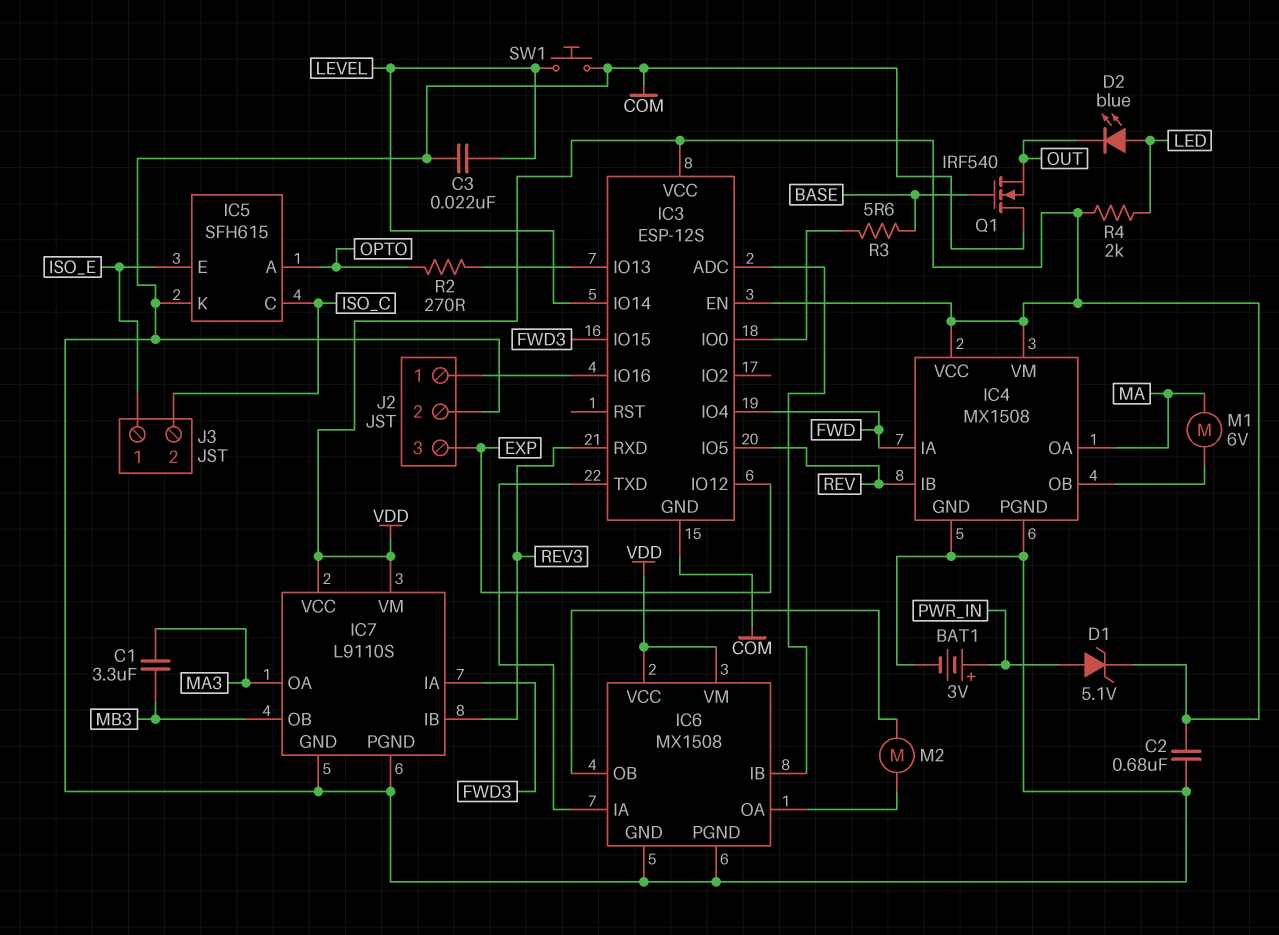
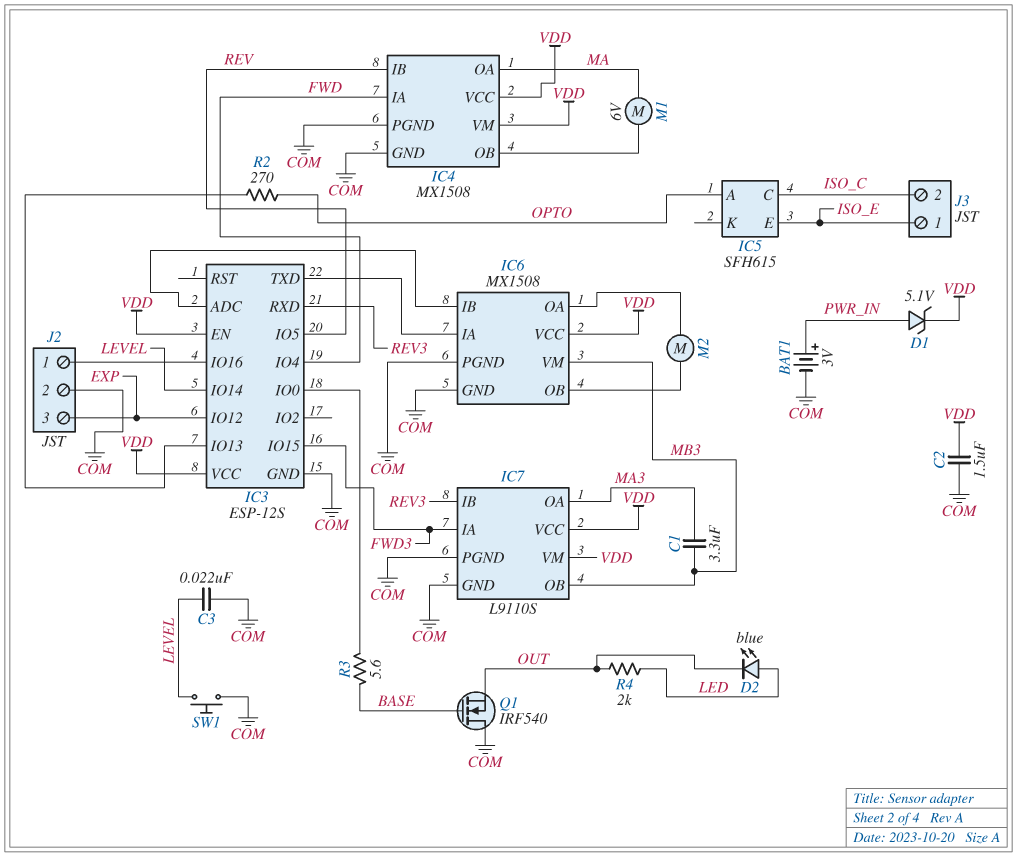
C2: 680nF (COM, VDD) -> 1.5uF (COM, VDD)
IC5 pin K: COM -> none
IC6 pin VM: VDD -> MB3
R4: 2k (LED, VDD) -> 2k (LED, OUT)

